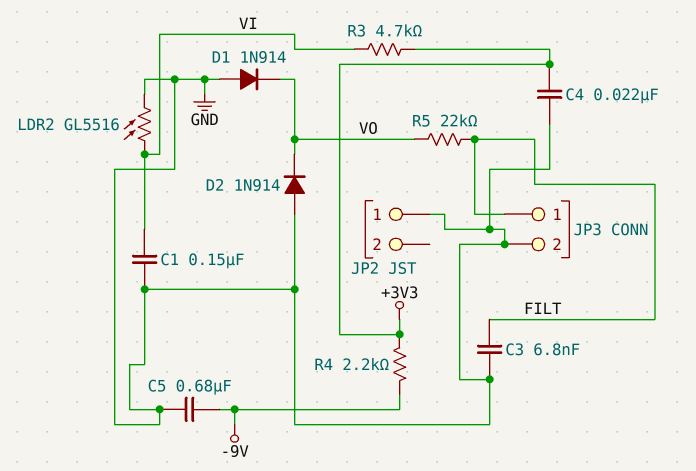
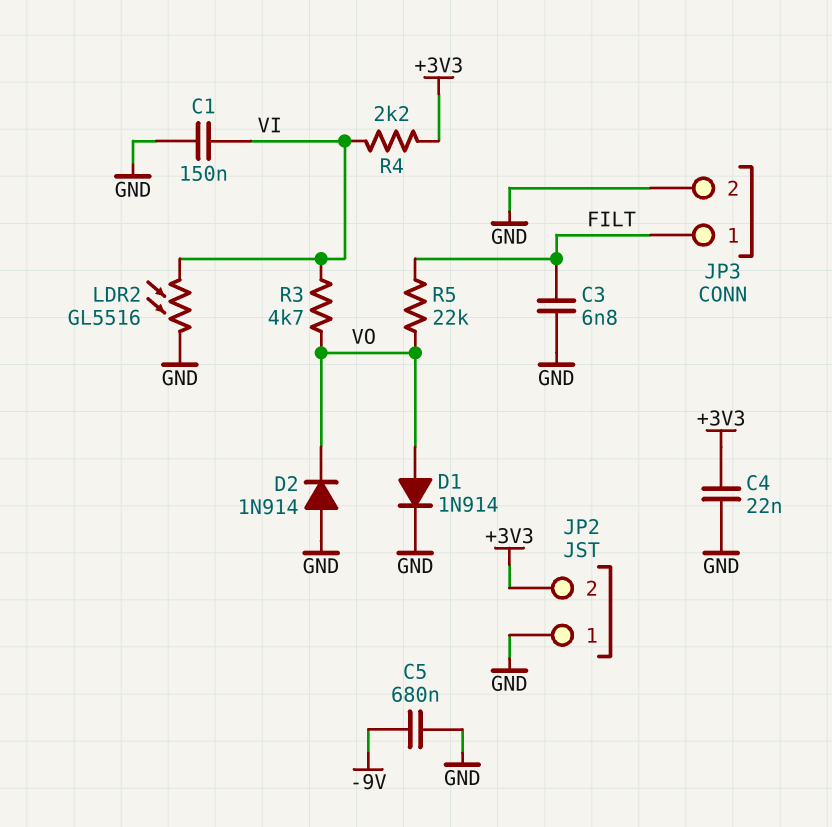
D1: diode 1N914 (A GND, K VO) -> diode 1N914 (A VO, K GND)
JP2 pin 2: none -> +3V3
R3: 4.7k (+3V3, VI) -> 4.7k (VI, VO)
R4: 2.2k (+3V3, -9V) -> 2.2k (+3V3, VI)

